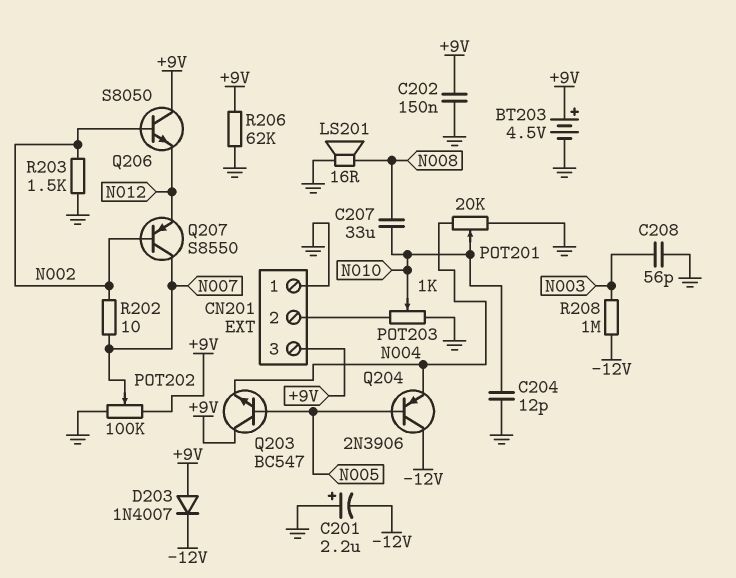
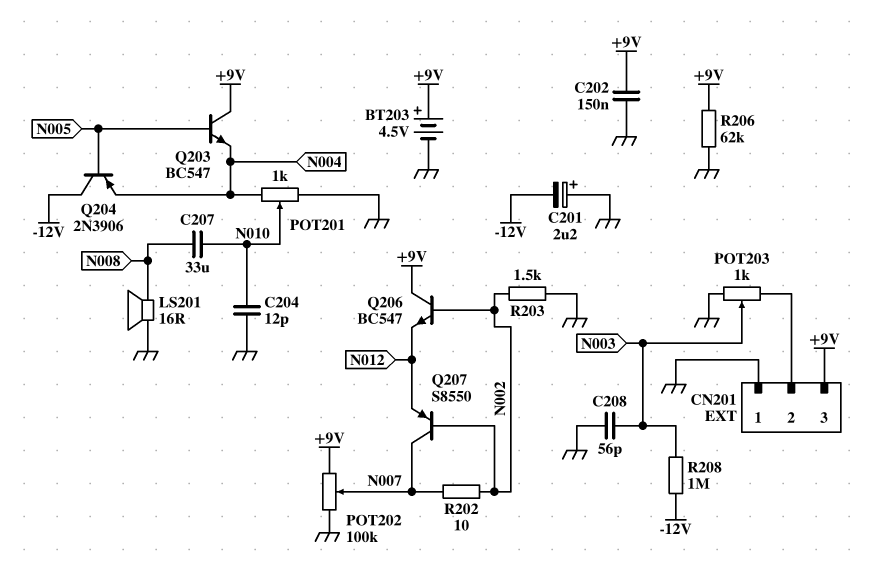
D203: diode 1N4007 (A +9V, K -12V) -> none
POT201: 20k (GND, N004, wiper N010) -> 1k (GND, N004, wiper N010)
POT203: 1k (CN201/2, GND, wiper N010) -> 1k (CN201/2, GND, wiper N003)
Q206: NPN S8050 (B N002, C +9V, E N012) -> NPN BC547 (B N002, C +9V, E N012)

